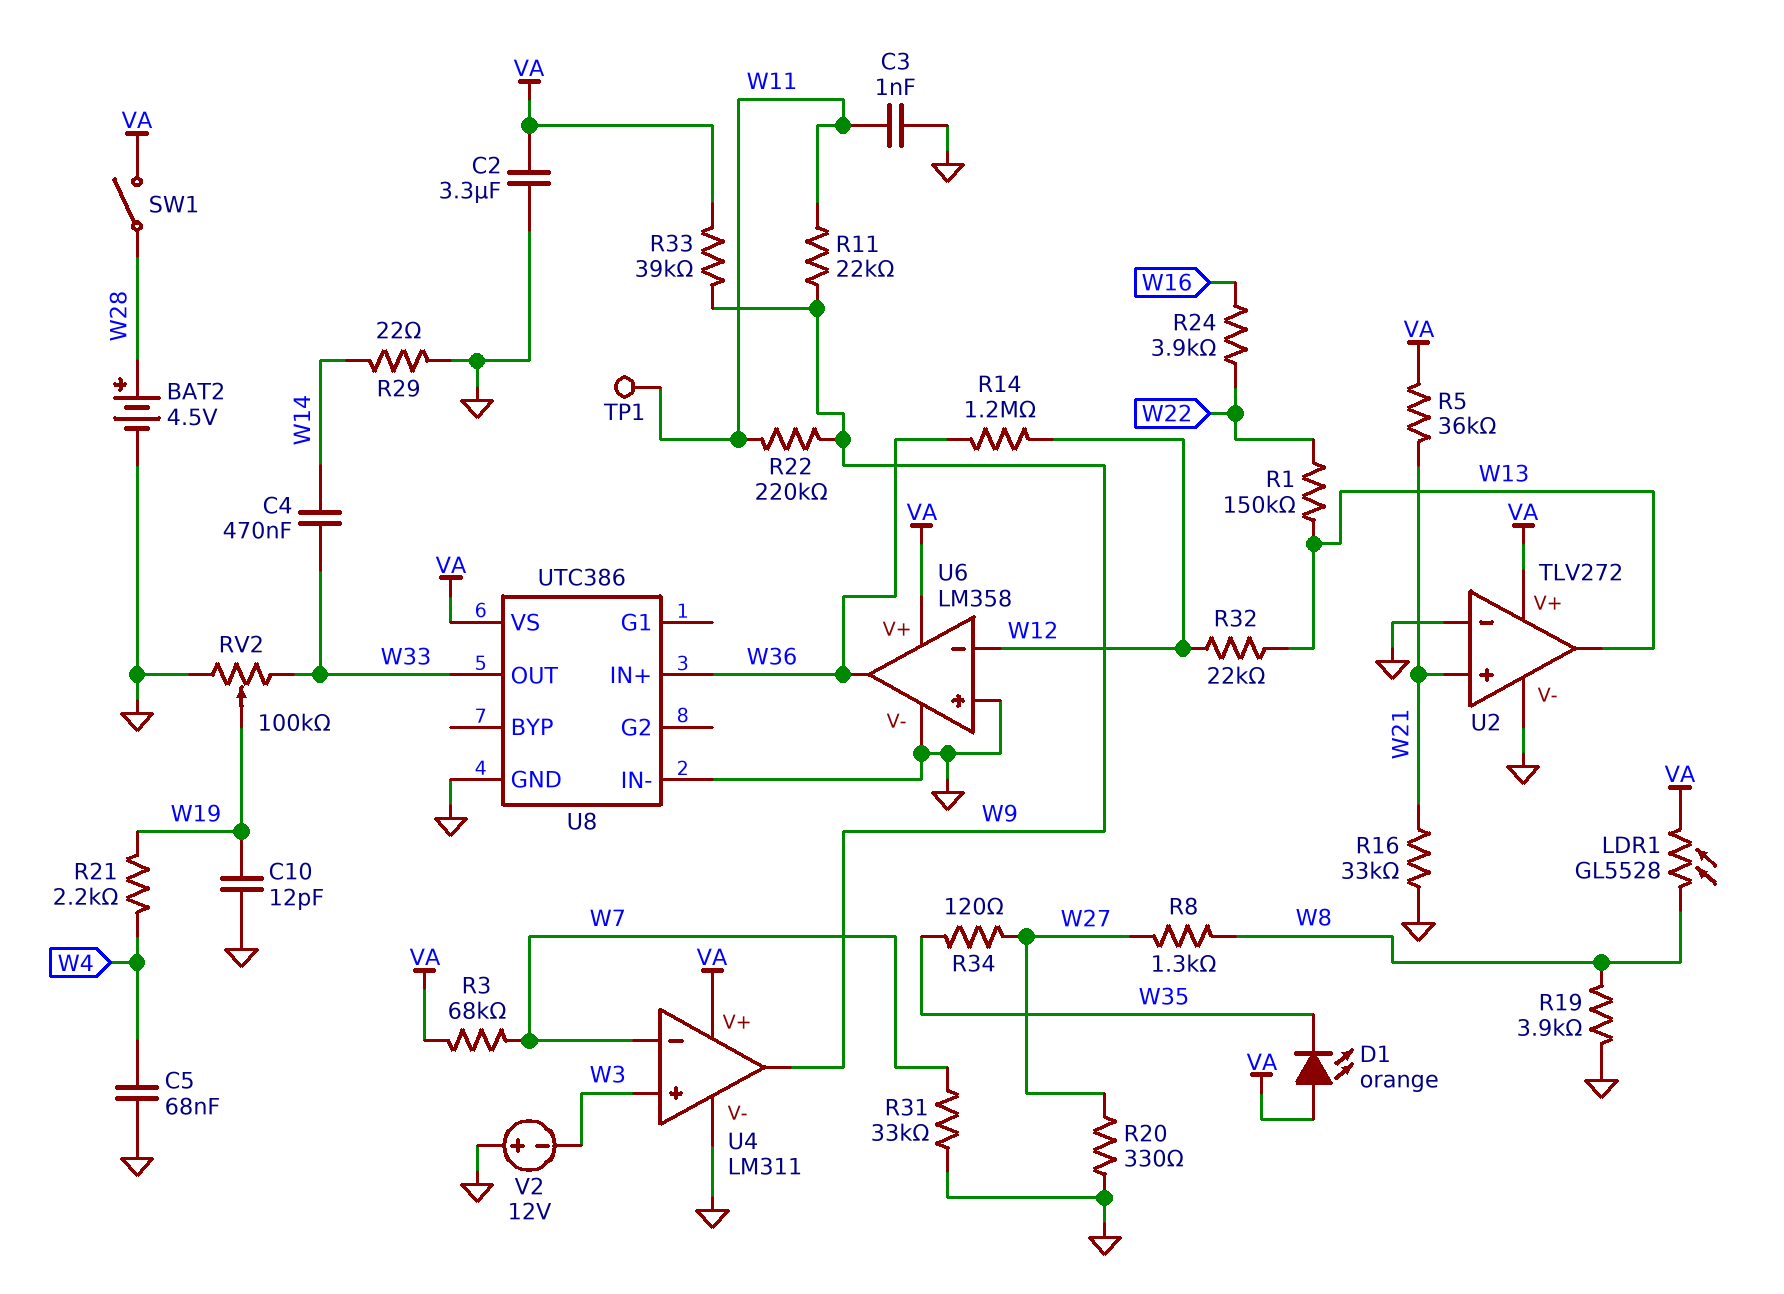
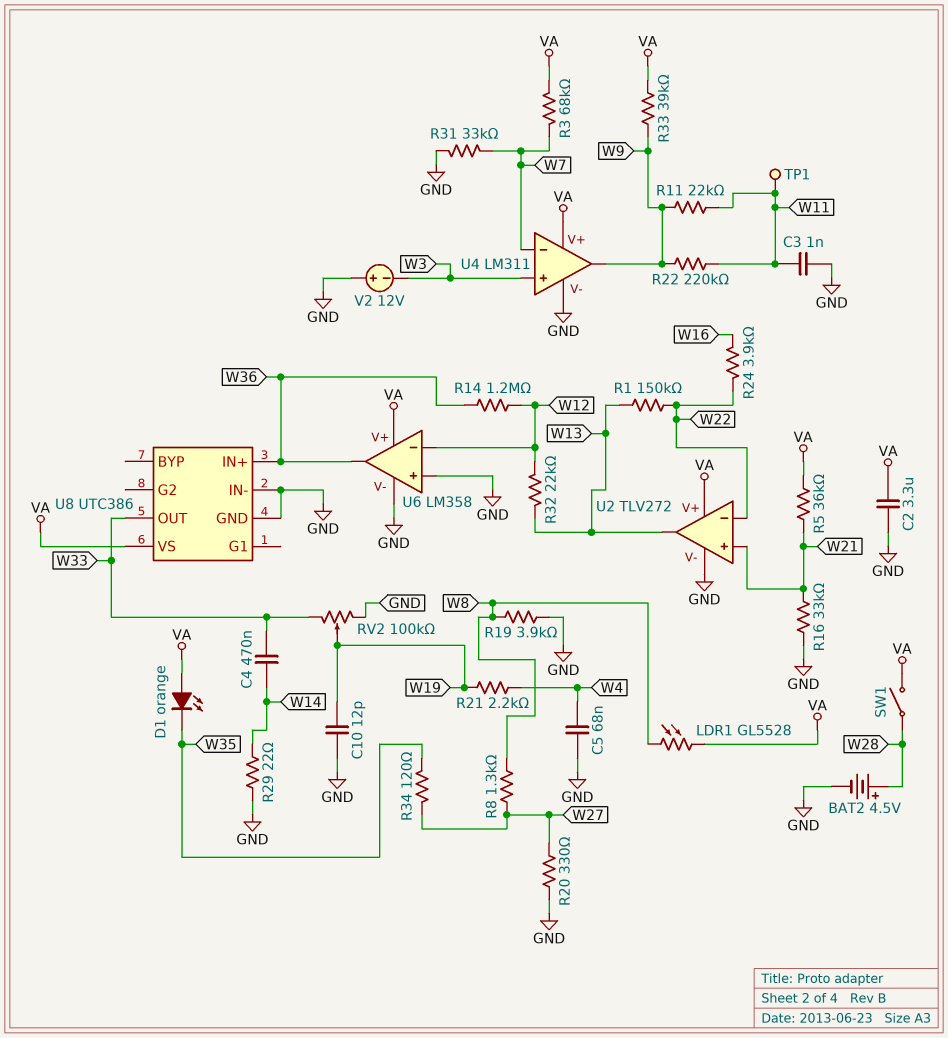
U2 pin in-: GND -> W22

